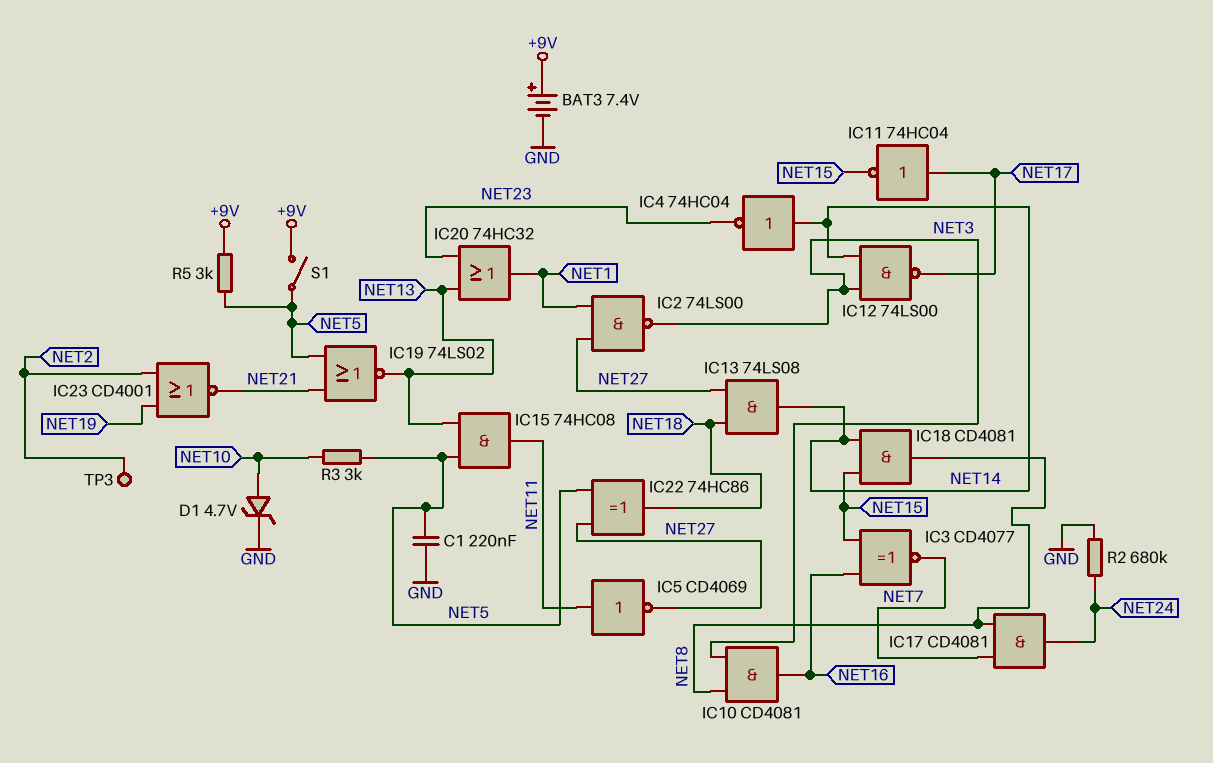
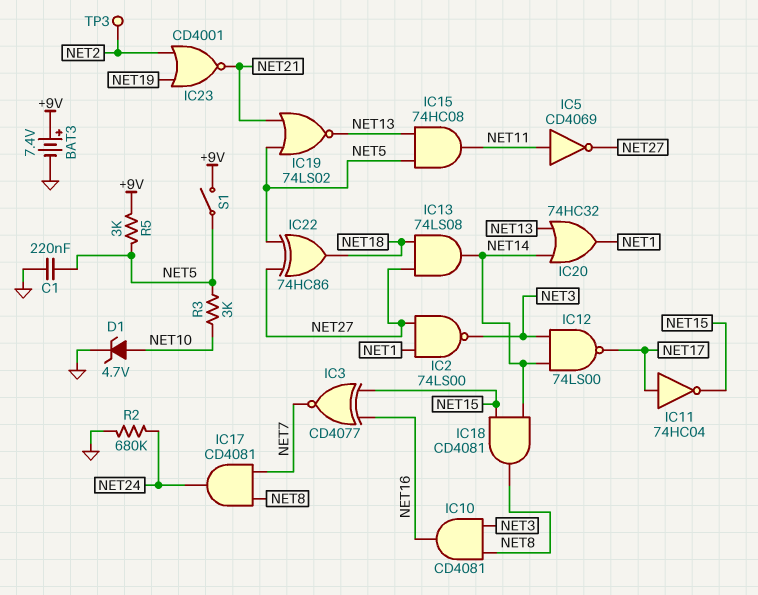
IC4: NOT 74HC04 (in NET14, out NET23) -> none
IC20: OR 74HC32 (in NET13, in NET23, out NET1) -> OR 74HC32 (in NET13, in NET14, out NET1)

